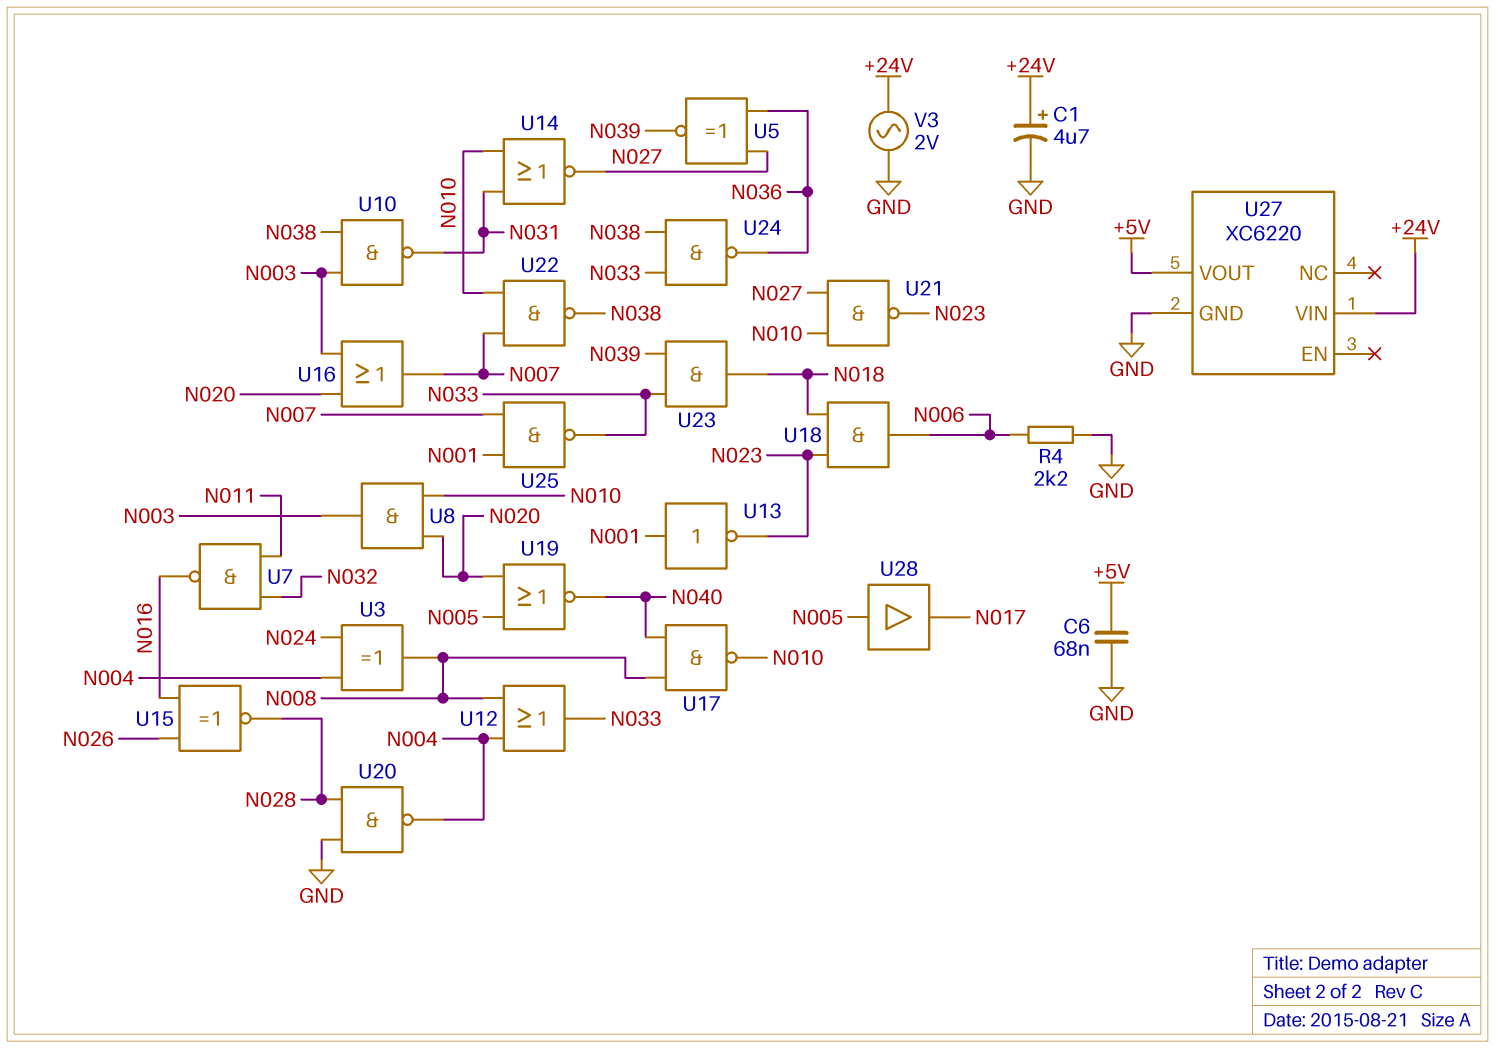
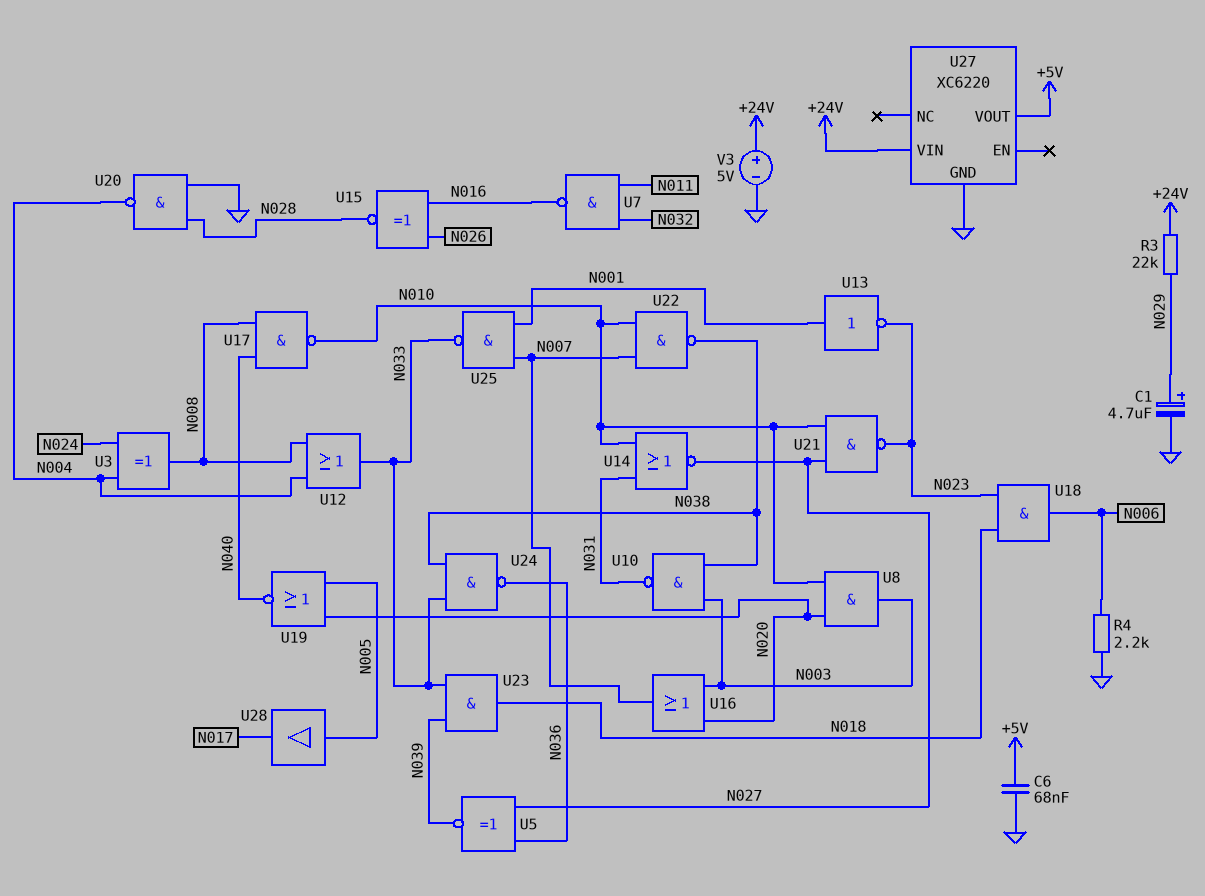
C1: 4.7uF (plus +24V, minus GND) -> 4.7uF (plus N029, minus GND)
R3: none -> 22k (+24V, N029)
V3: AC 2V (+24V, GND) -> 5V (plus +24V, minus GND)

